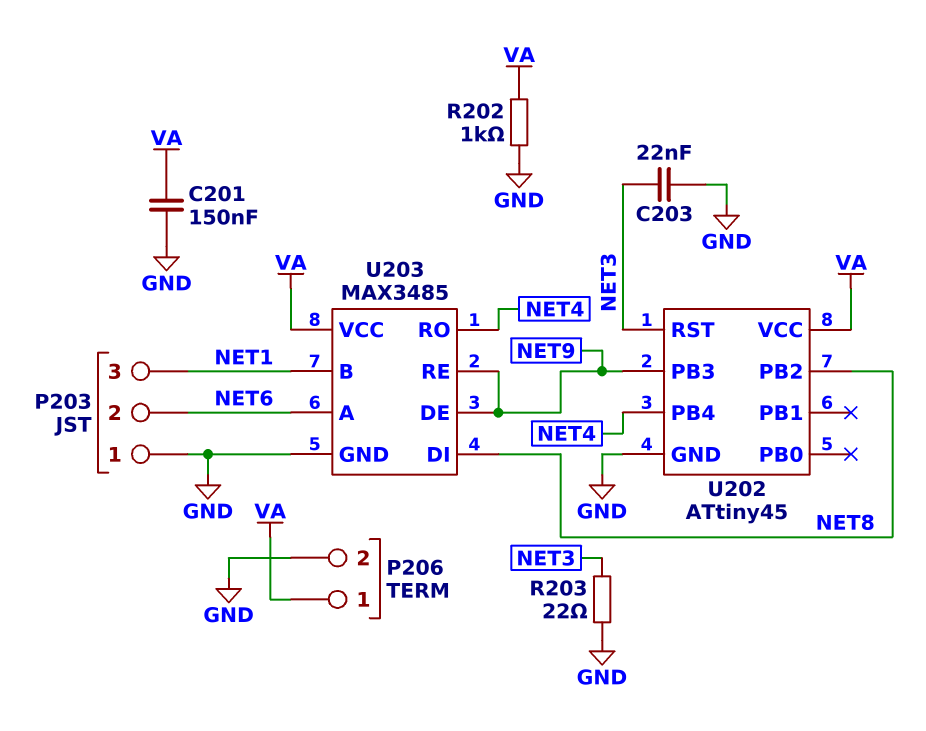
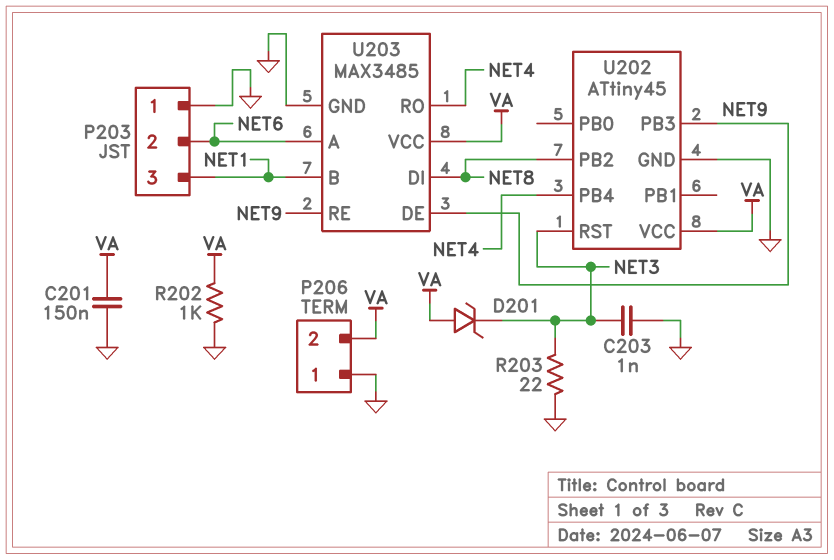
C203: 22nF (GND, NET3) -> 1nF (GND, NET3)
D201: none -> zener (A VA, K NET3)
P206 pin 1: VA -> GND
P206 pin 2: GND -> VA

